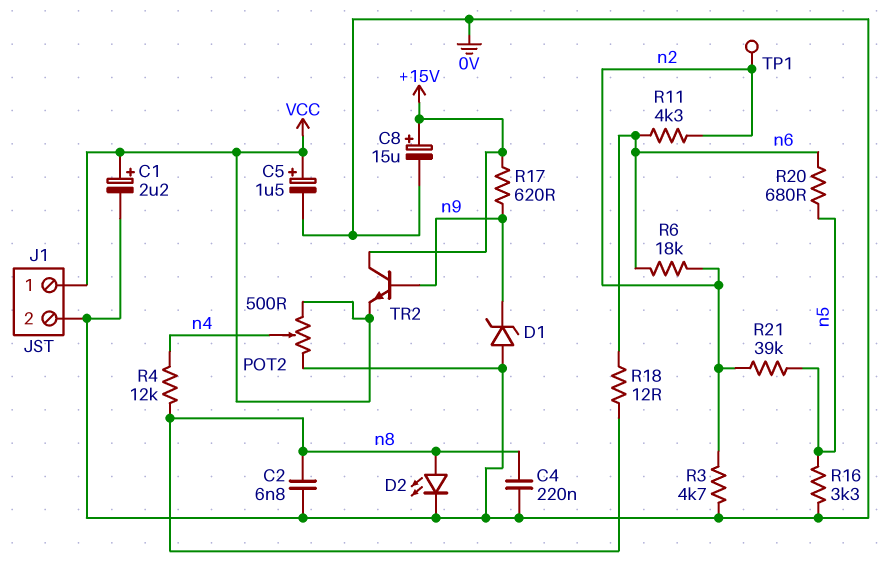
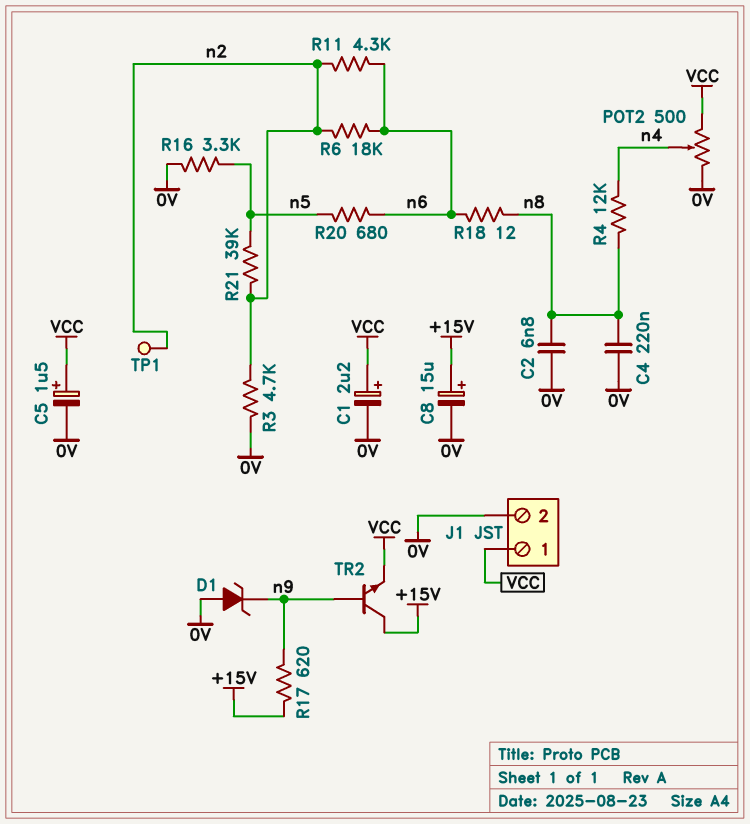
D2: LED (A n8, K 0V) -> none

